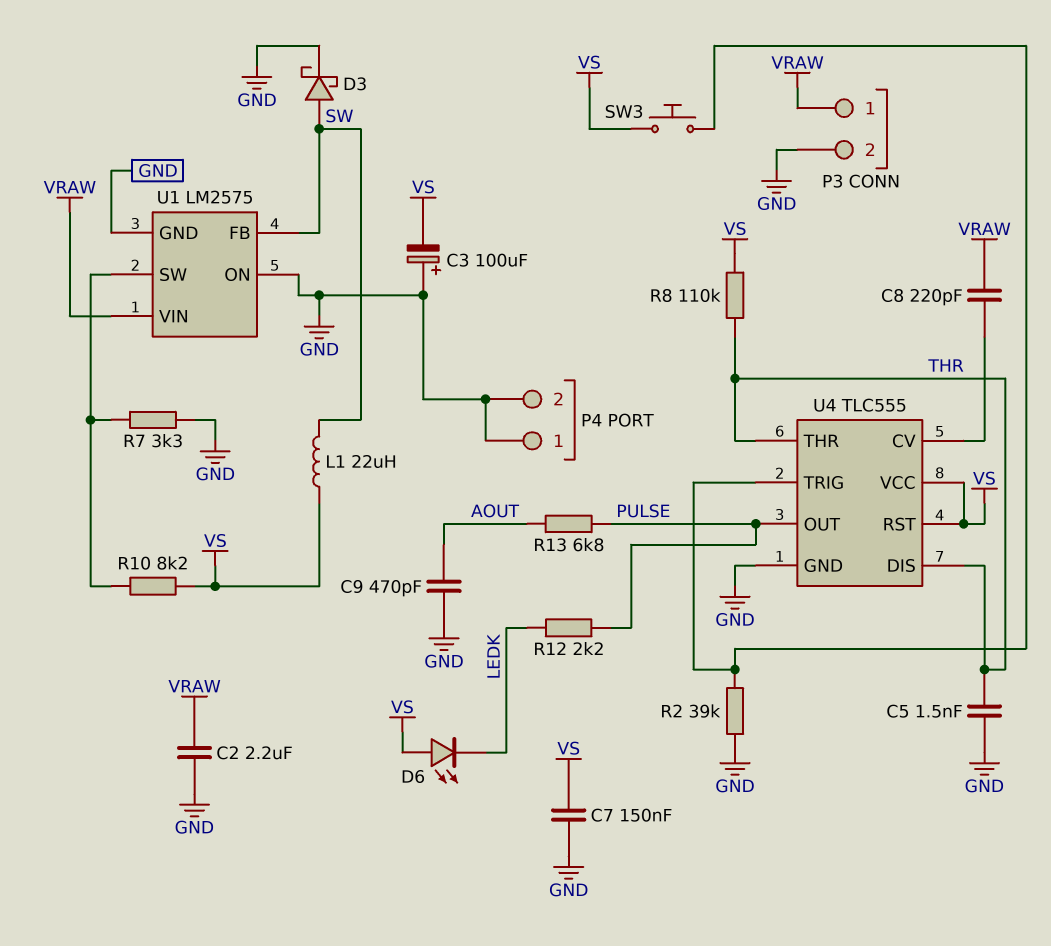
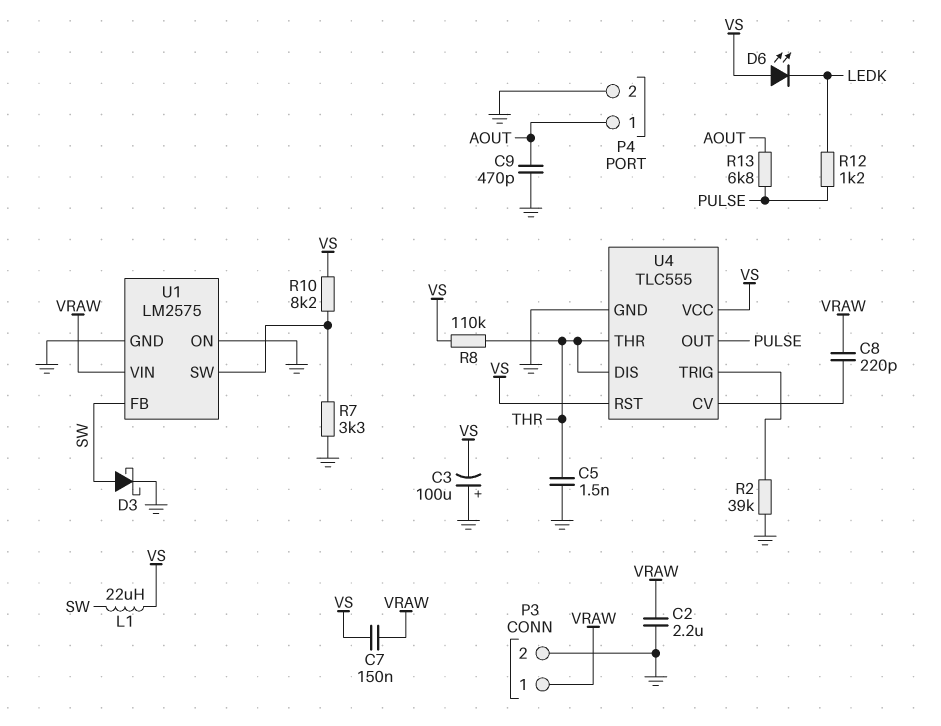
C7: 150nF (GND, VS) -> 150nF (VRAW, VS)
P4 pin 1: GND -> AOUT
R12: 2.2k (LEDK, PULSE) -> 1.2k (LEDK, PULSE)
SW3: button (U4/TRIG, VS) -> none

